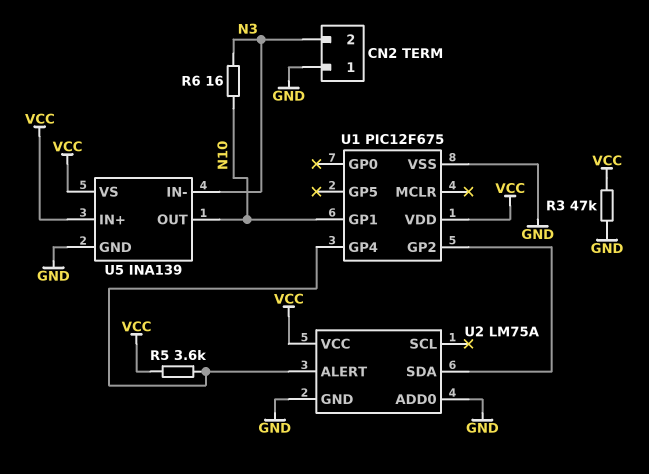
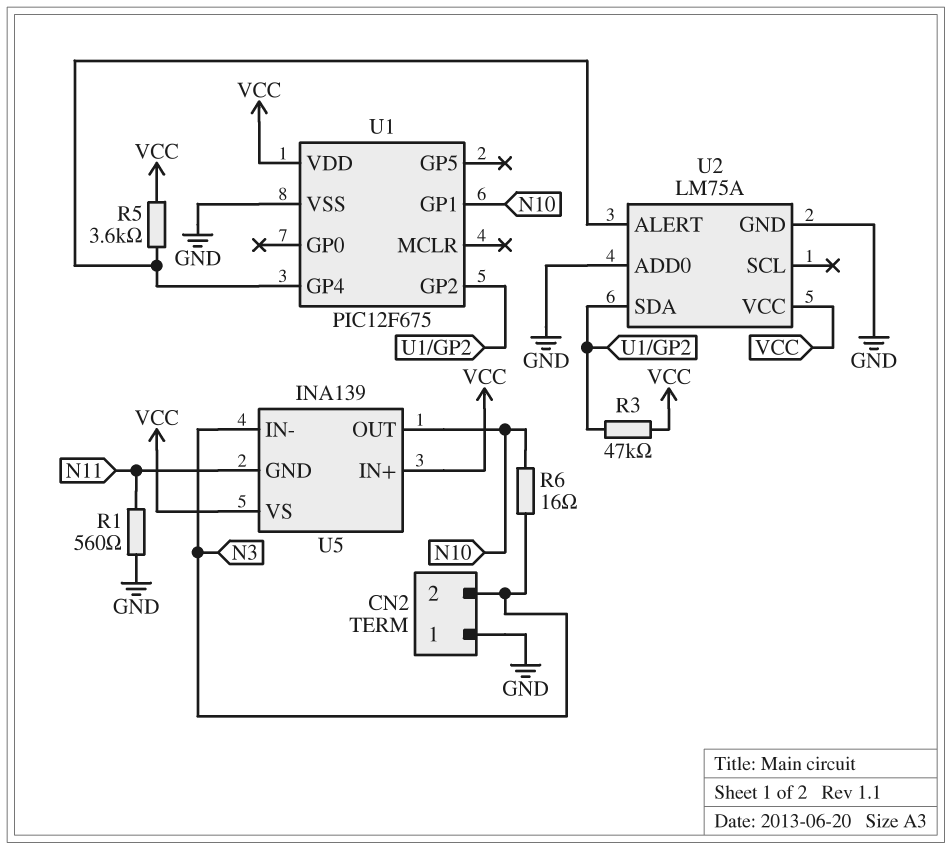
R1: none -> 560 (GND, N11)
R3: 47k (GND, VCC) -> 47k (U1/GP2, VCC)
U5 pin GND: GND -> N11

